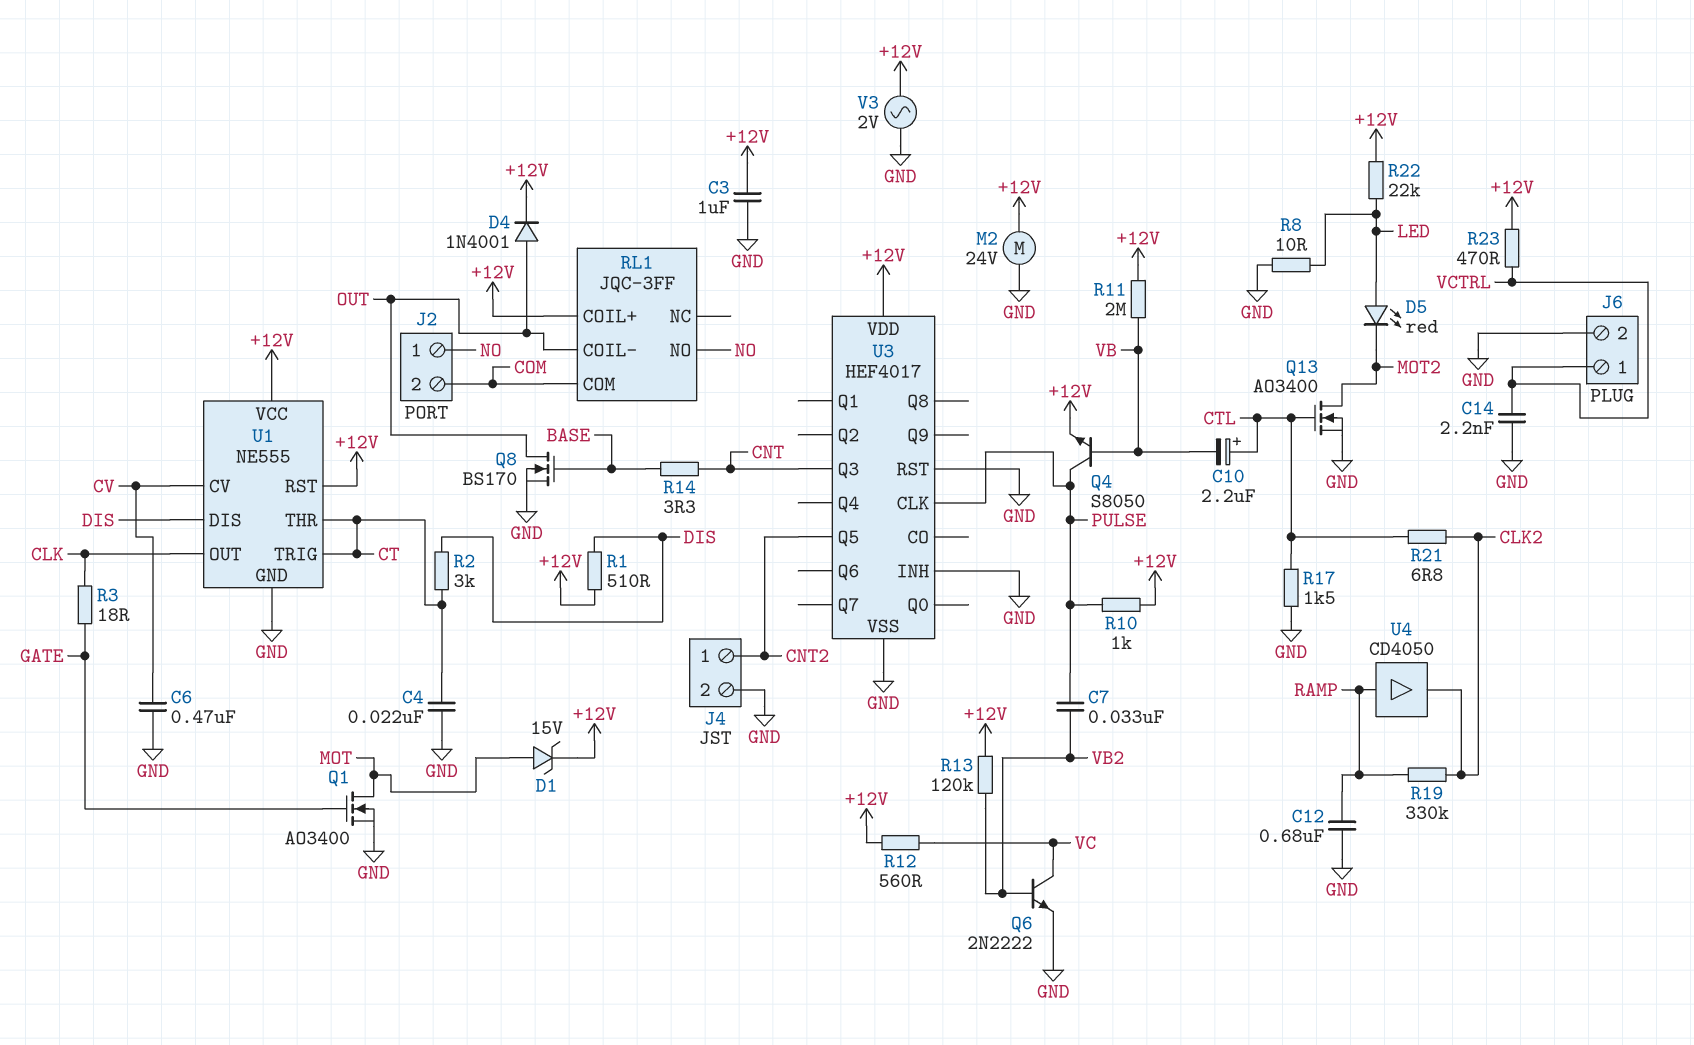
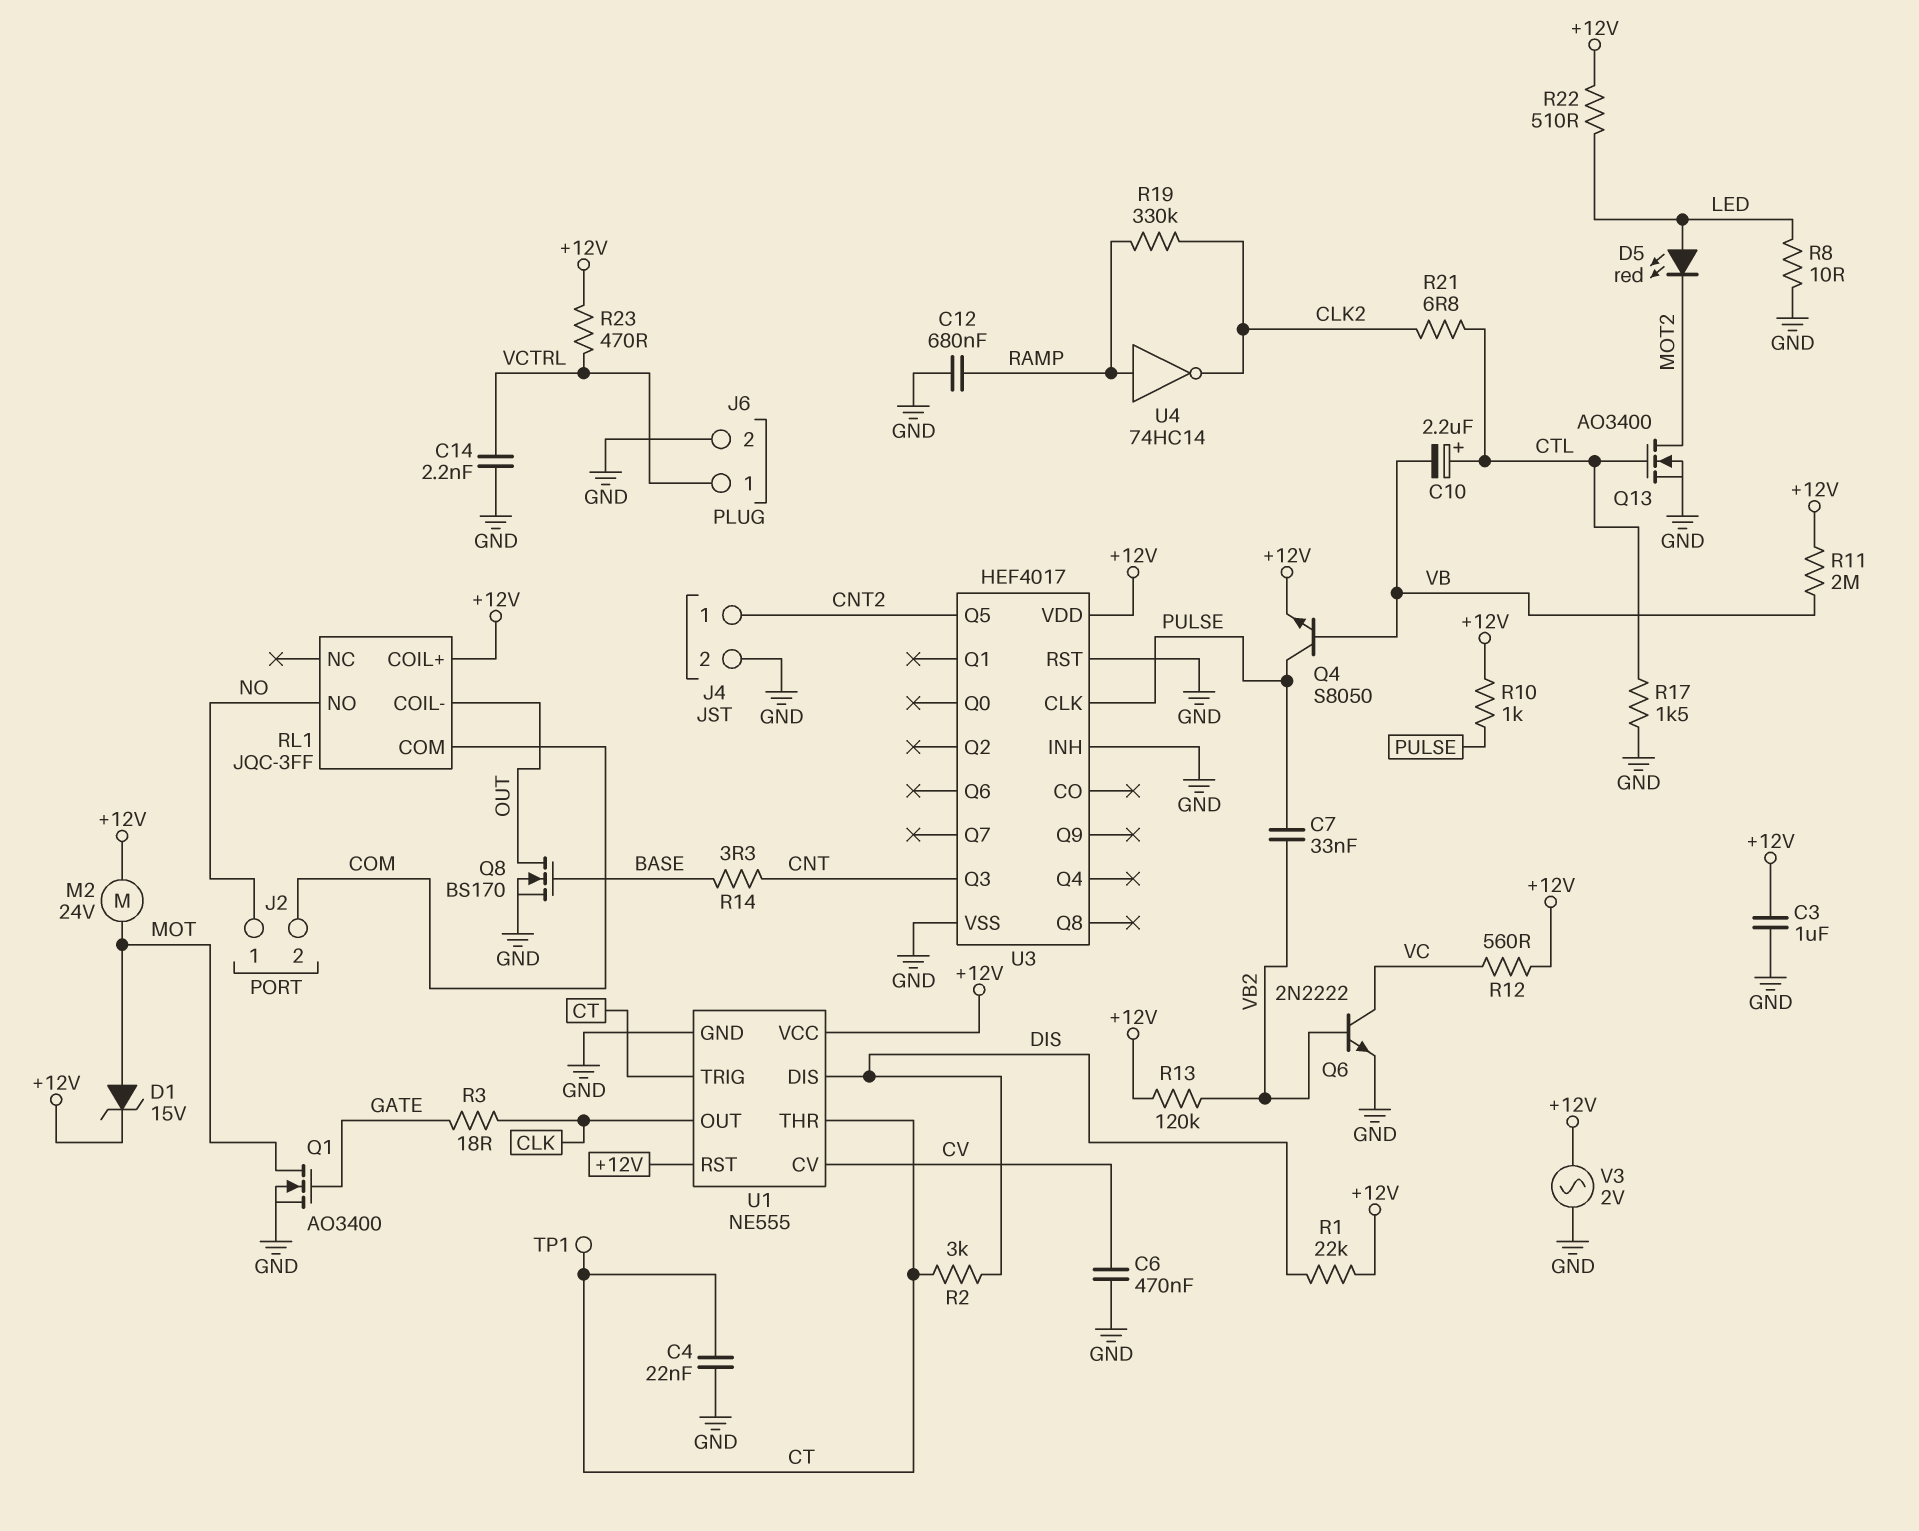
D4: diode 1N4001 (A OUT, K +12V) -> none
M2: motor 24V (+12V, GND) -> motor 24V (+12V, MOT)
R1: 510 (+12V, DIS) -> 22k (+12V, DIS)
R22: 22k (+12V, LED) -> 510 (+12V, LED)
TP1: none -> test point (CT)
U4: buffer CD4050 (in RAMP, out CLK2) -> NOT 74HC14 (in RAMP, out CLK2)

